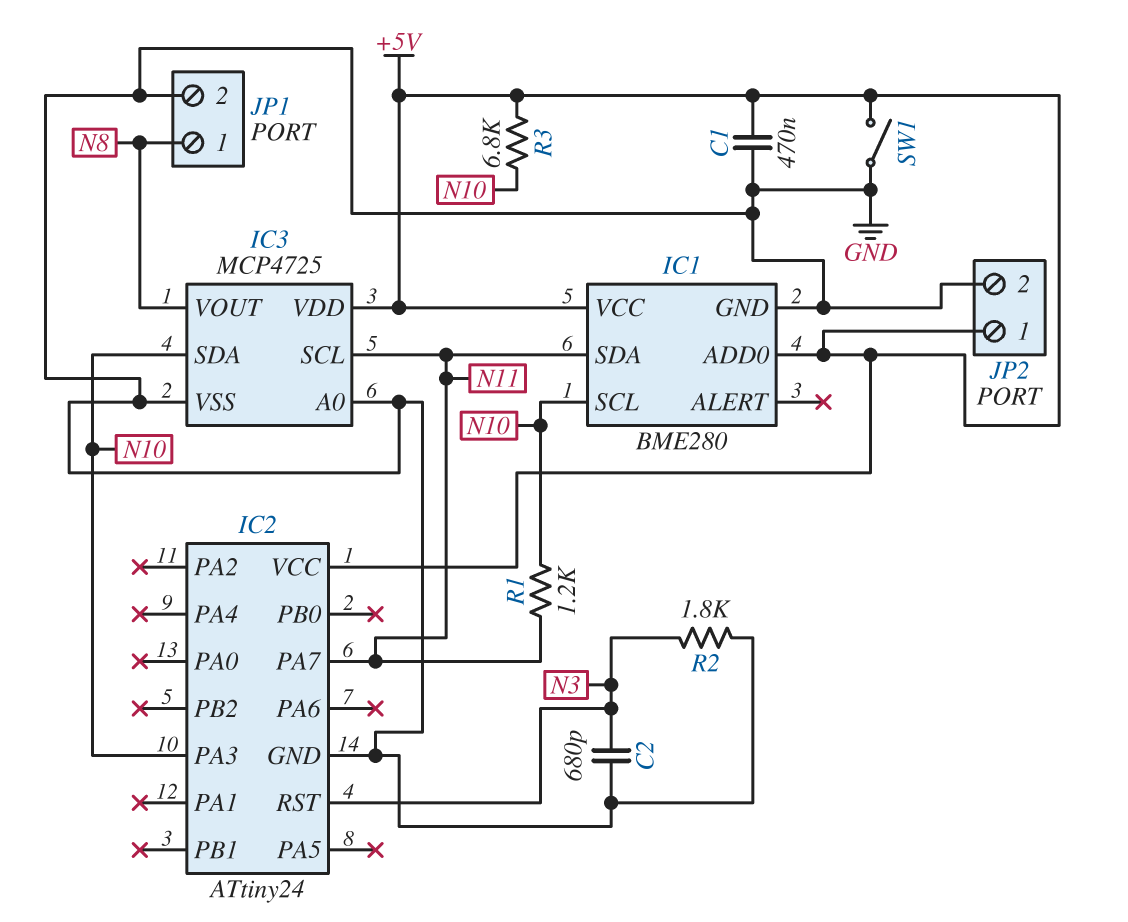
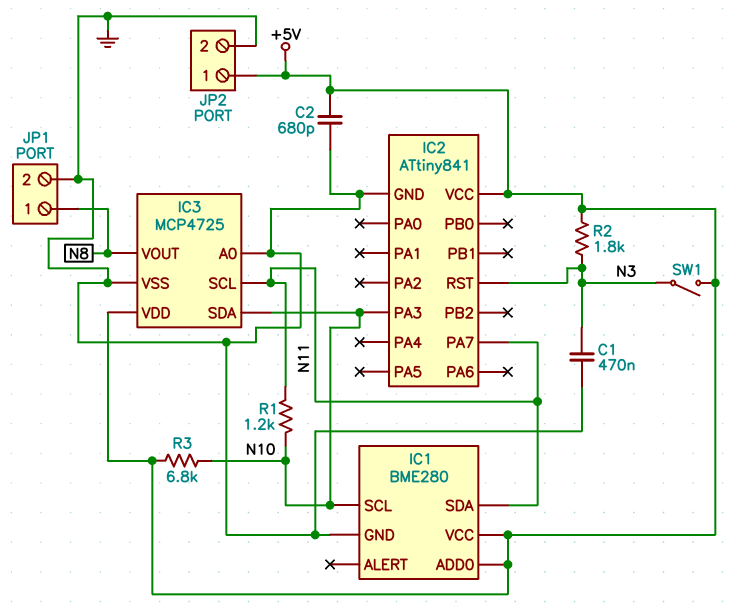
C1: 470nF (+5V, GND) -> 470nF (GND, N3)
C2: 680pF (GND, N3) -> 680pF (+5V, GND)
IC2: ATtiny24 -> ATtiny841
R2: 1.8k (GND, N3) -> 1.8k (+5V, N3)
SW1: switch (+5V, GND) -> switch (+5V, N3)

